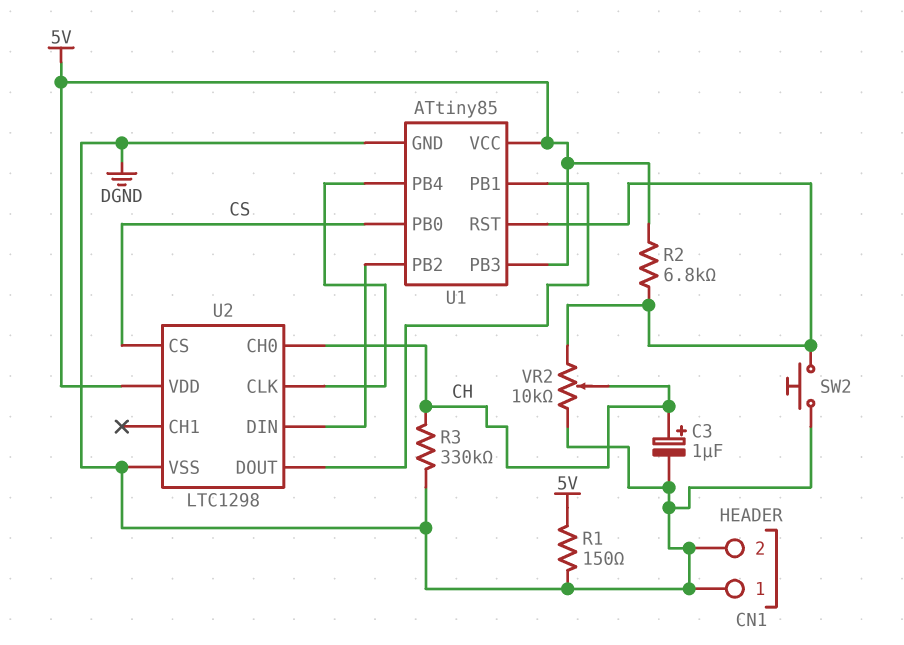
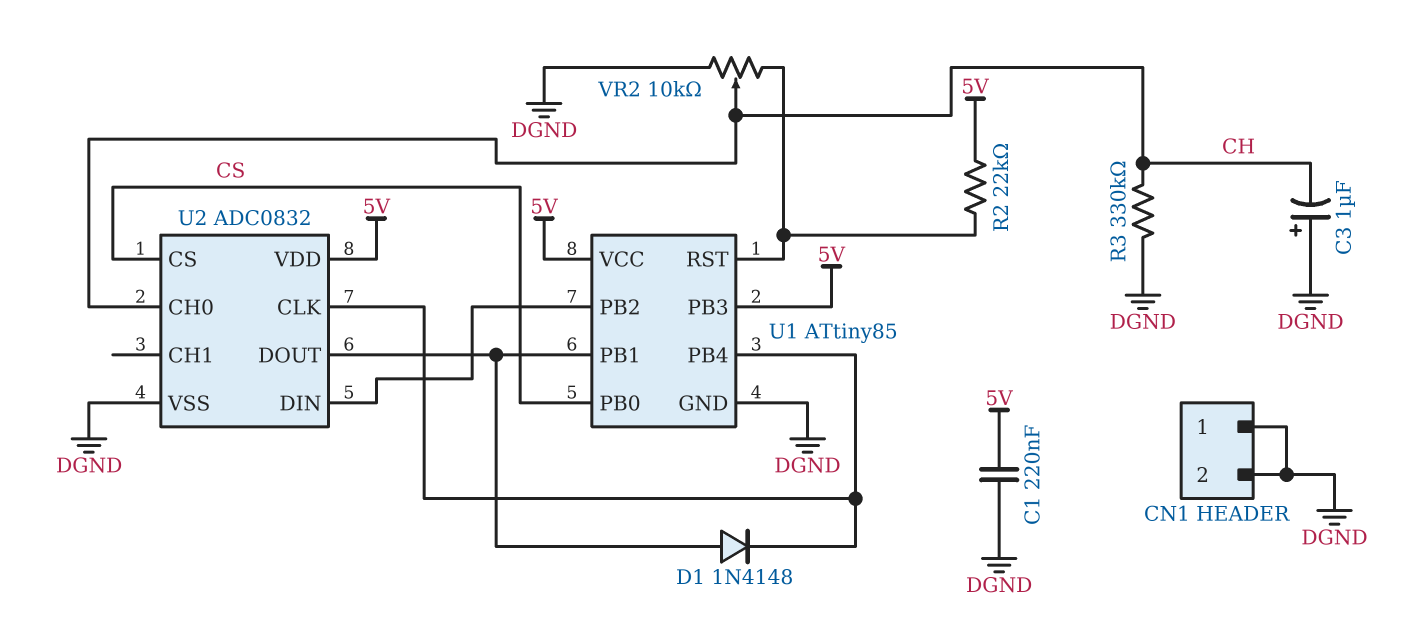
C1: none -> 220nF (5V, DGND)
C3: 1uF (plus CH, minus DGND) -> 1uF (plus DGND, minus CH)
D1: none -> diode 1N4148 (A U1/PB1, K U1/PB4)
R1: 150 (5V, DGND) -> none
R2: 6.8k (5V, U1/RST) -> 22k (5V, U1/RST)
SW2: button (DGND, U1/RST) -> none
U2: LTC1298 -> ADC0832

